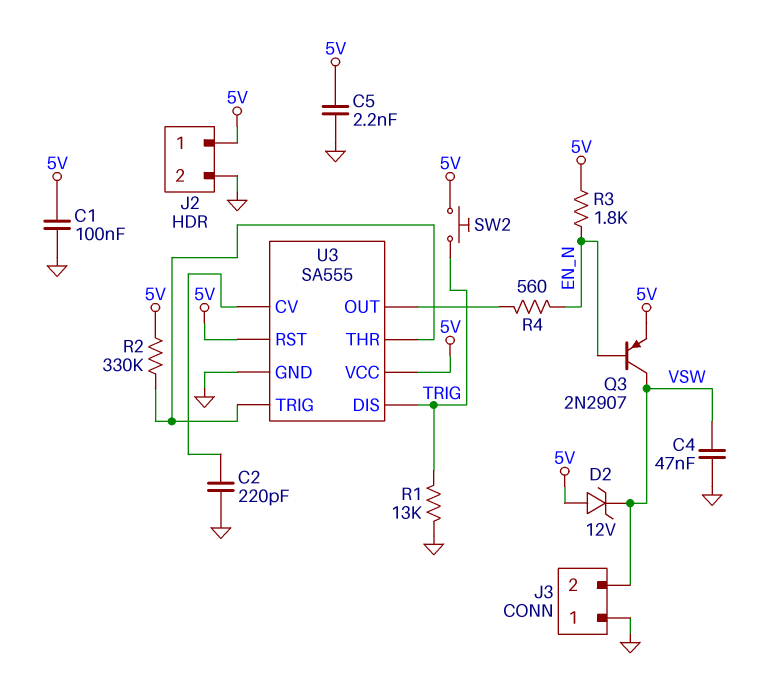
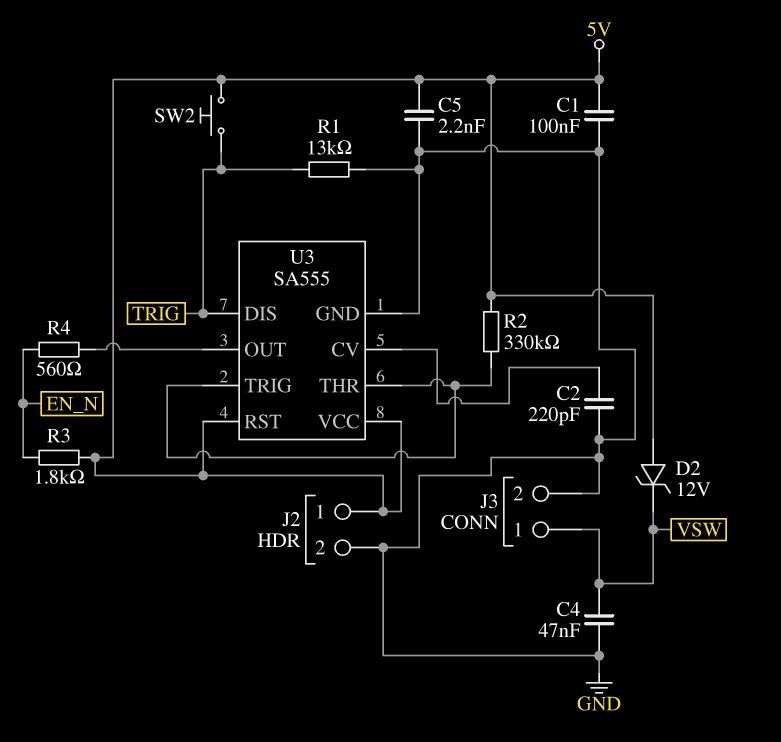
J3 pin 1: GND -> VSW
J3 pin 2: VSW -> GND
Q3: PNP 2N2907 (B EN_N, C VSW, E 5V) -> none

